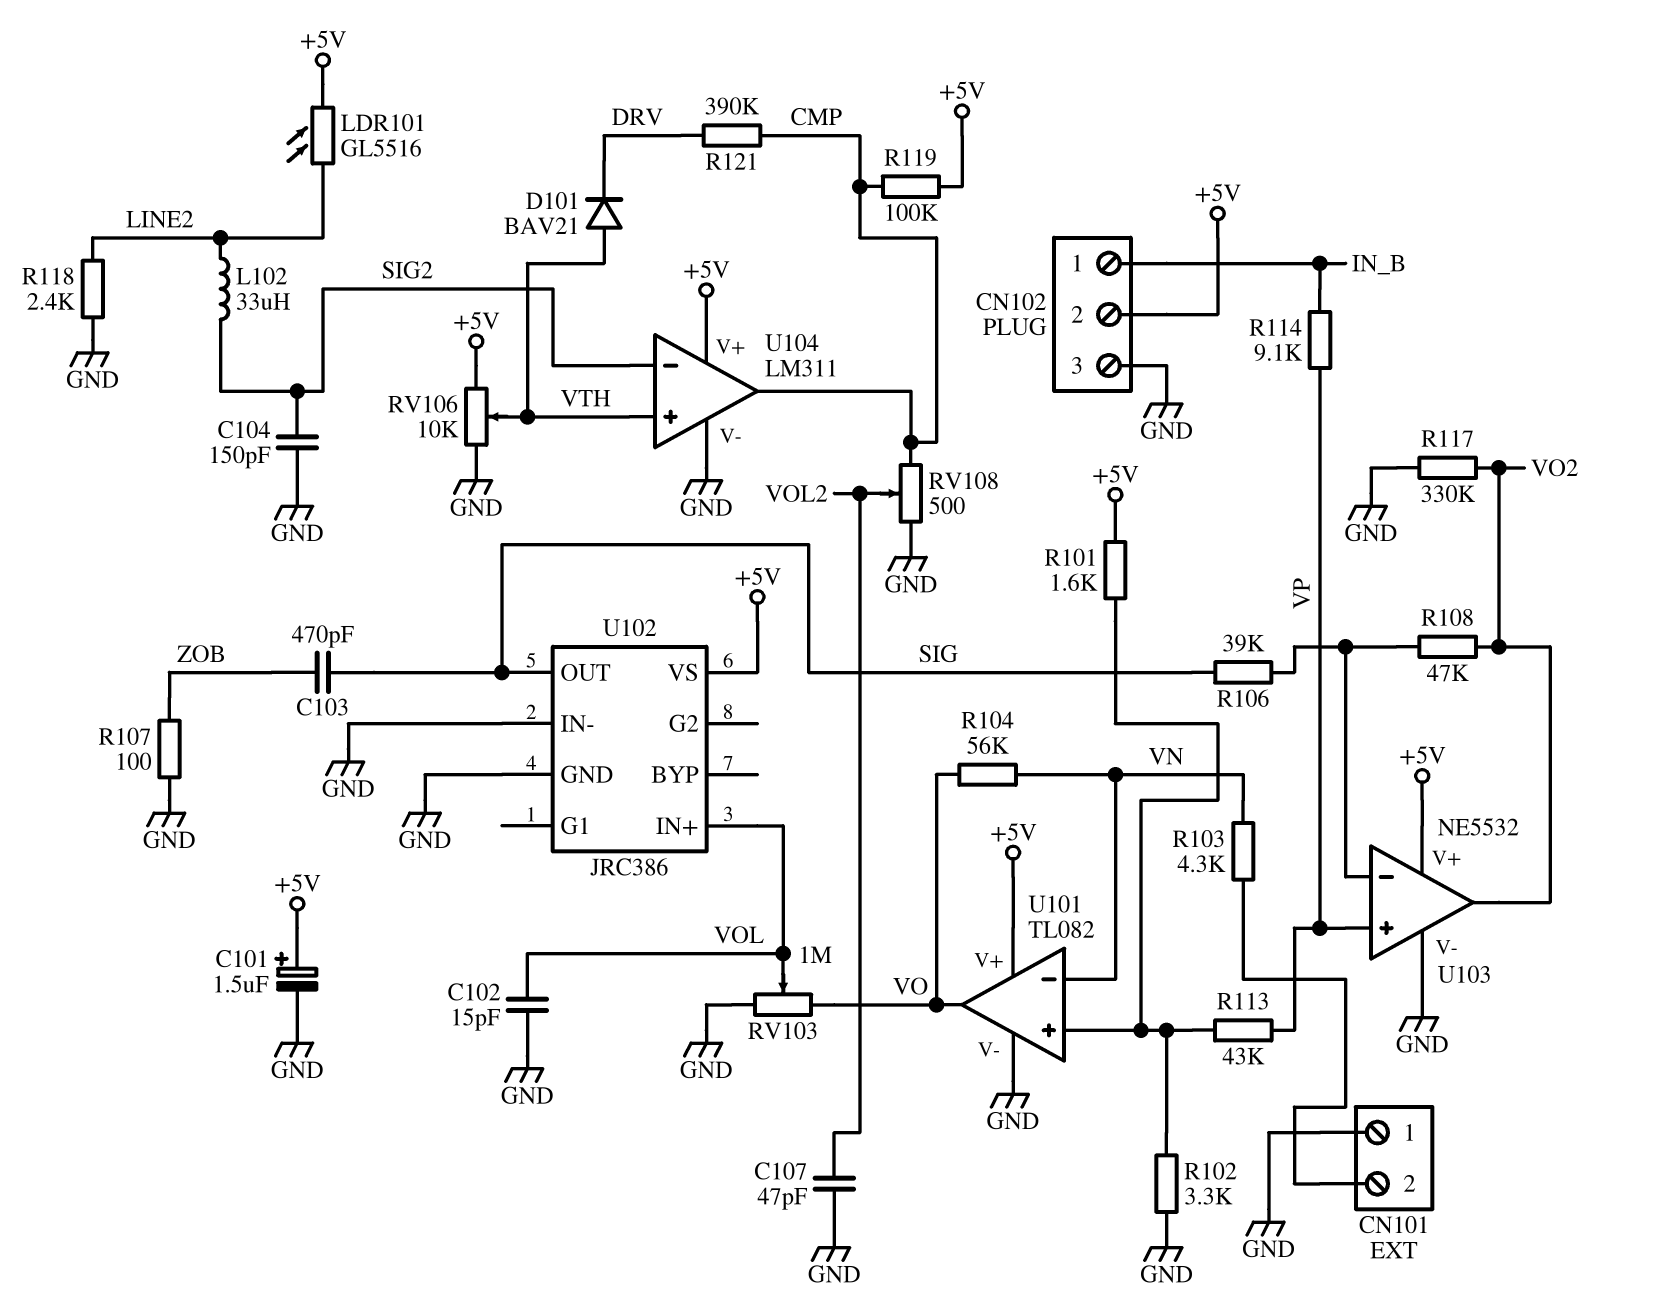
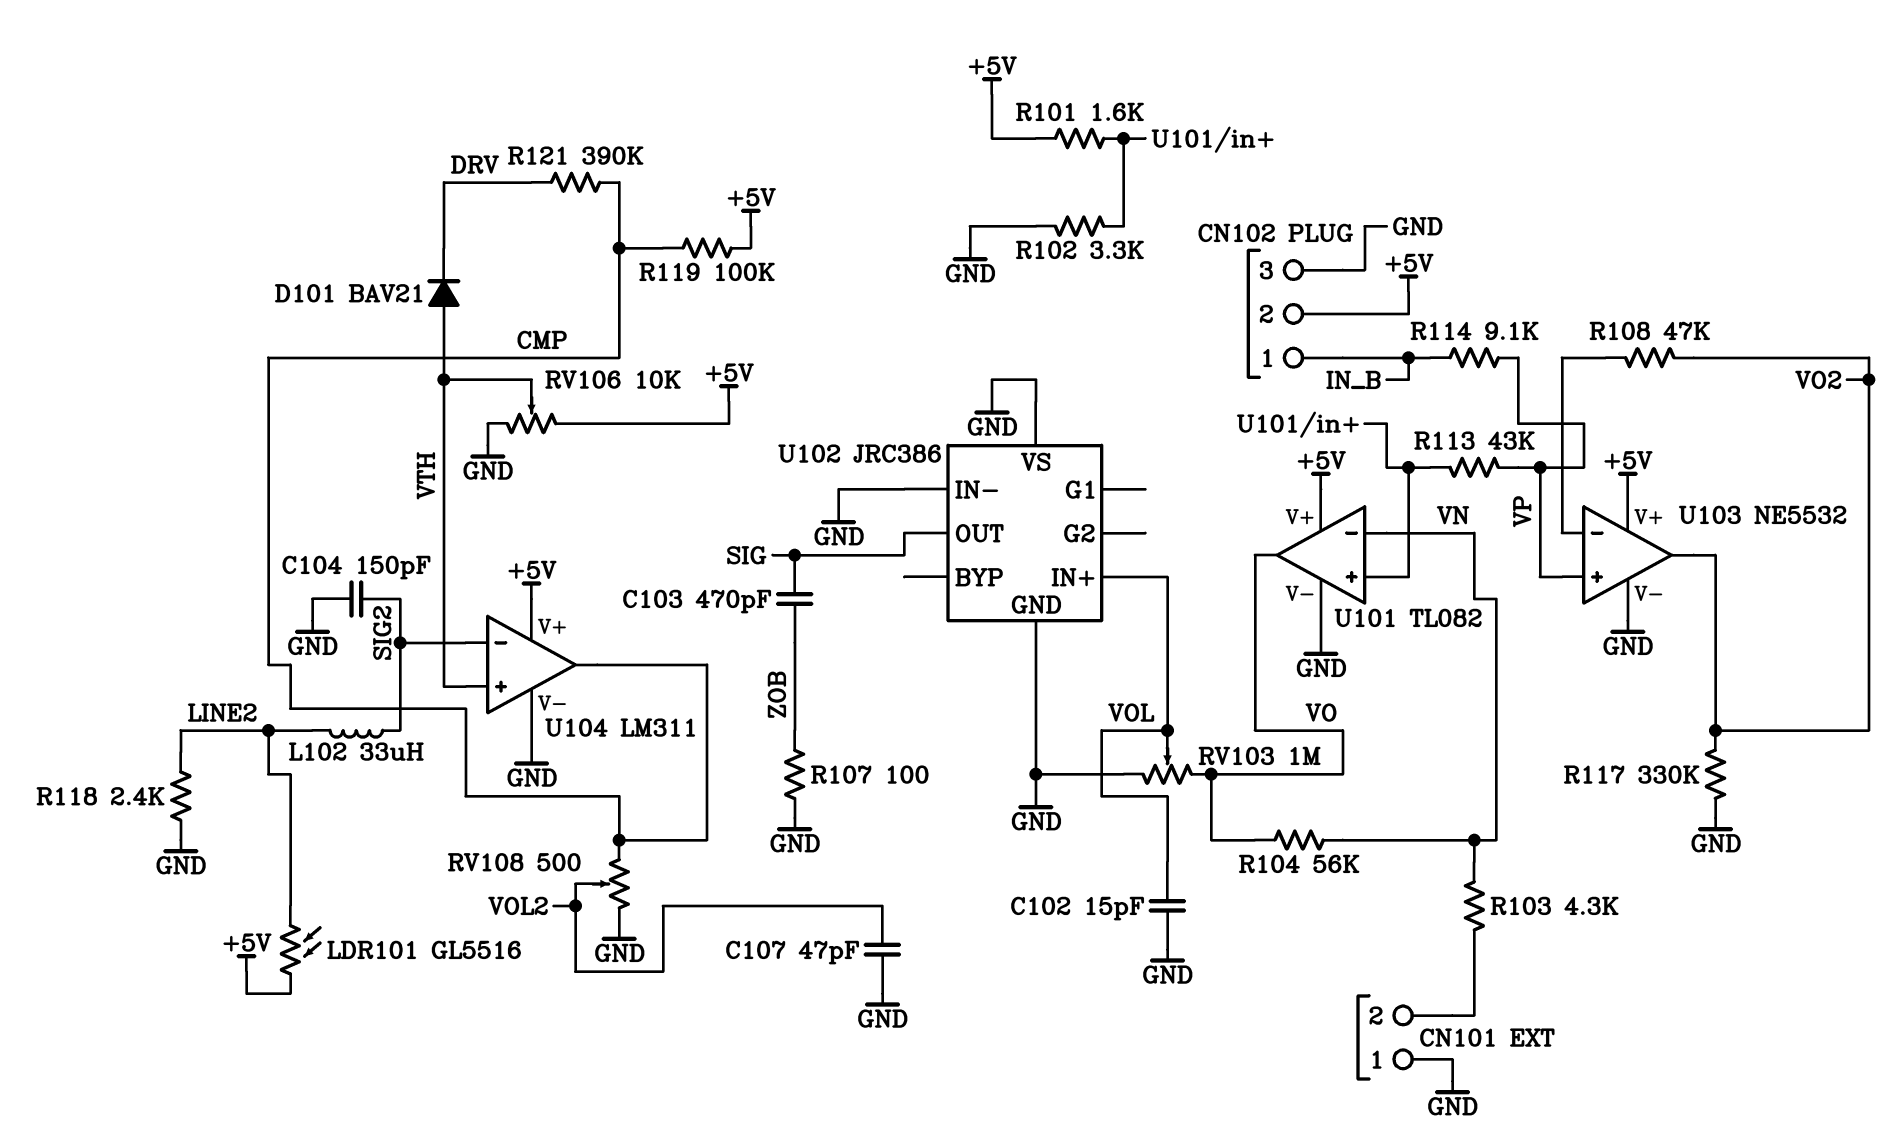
C101: 1.5uF (plus +5V, minus GND) -> none
R106: 39k (SIG, U103/in-) -> none
U102 pin VS: +5V -> GND

